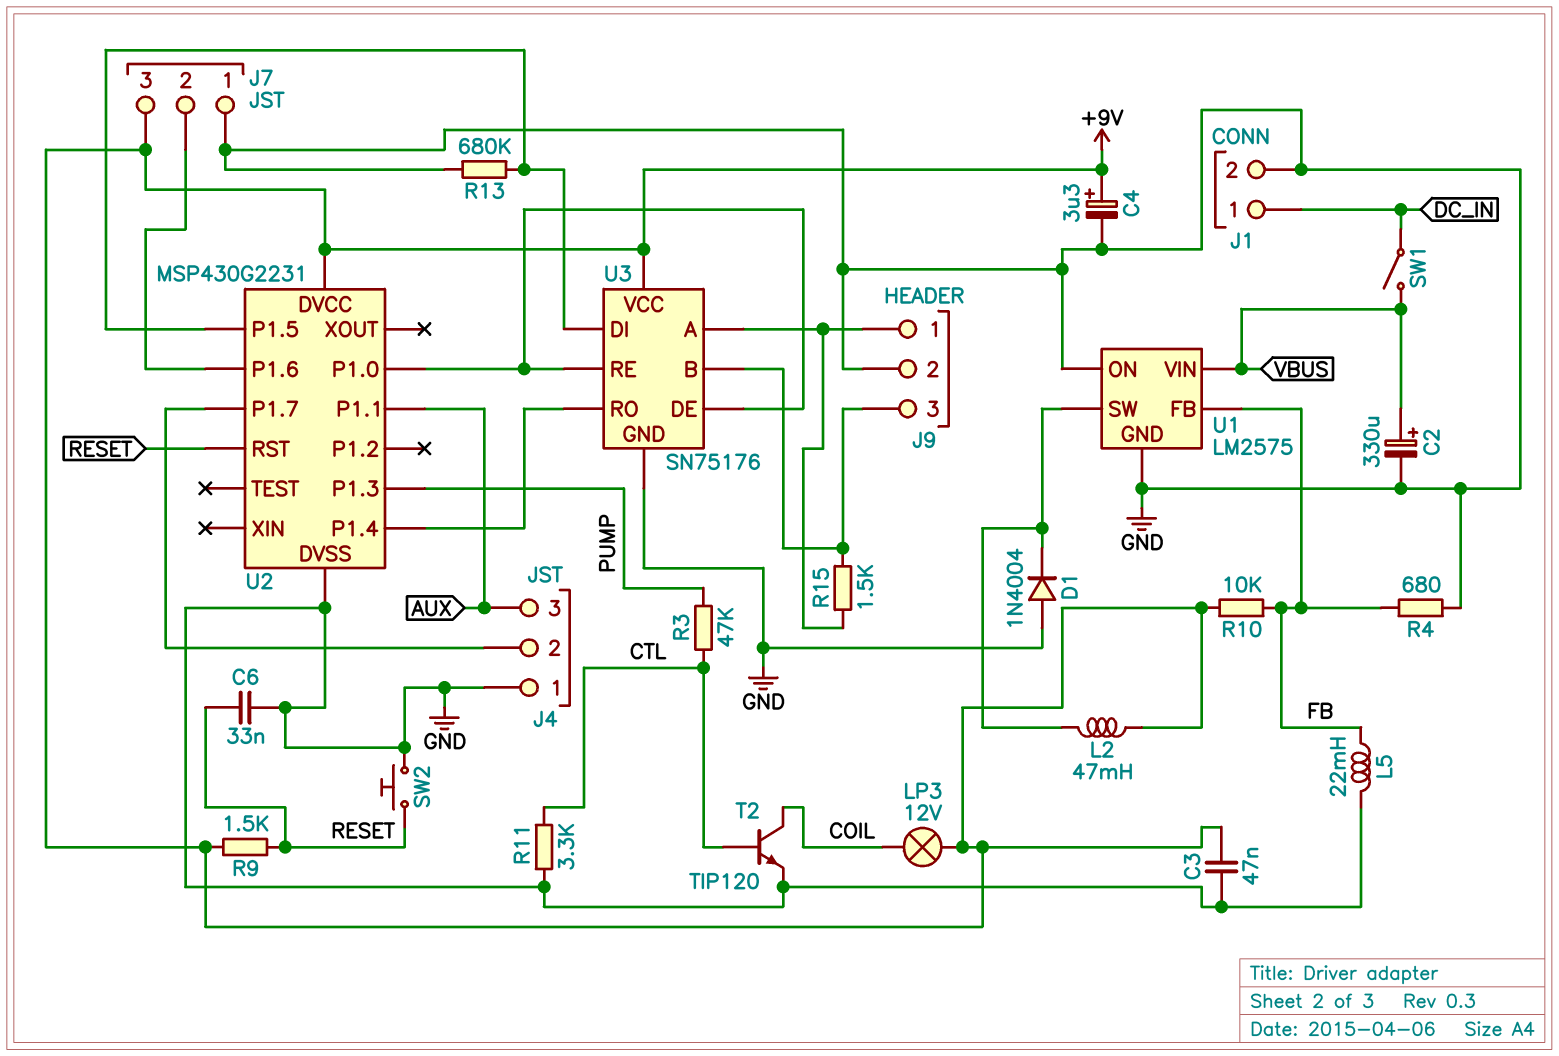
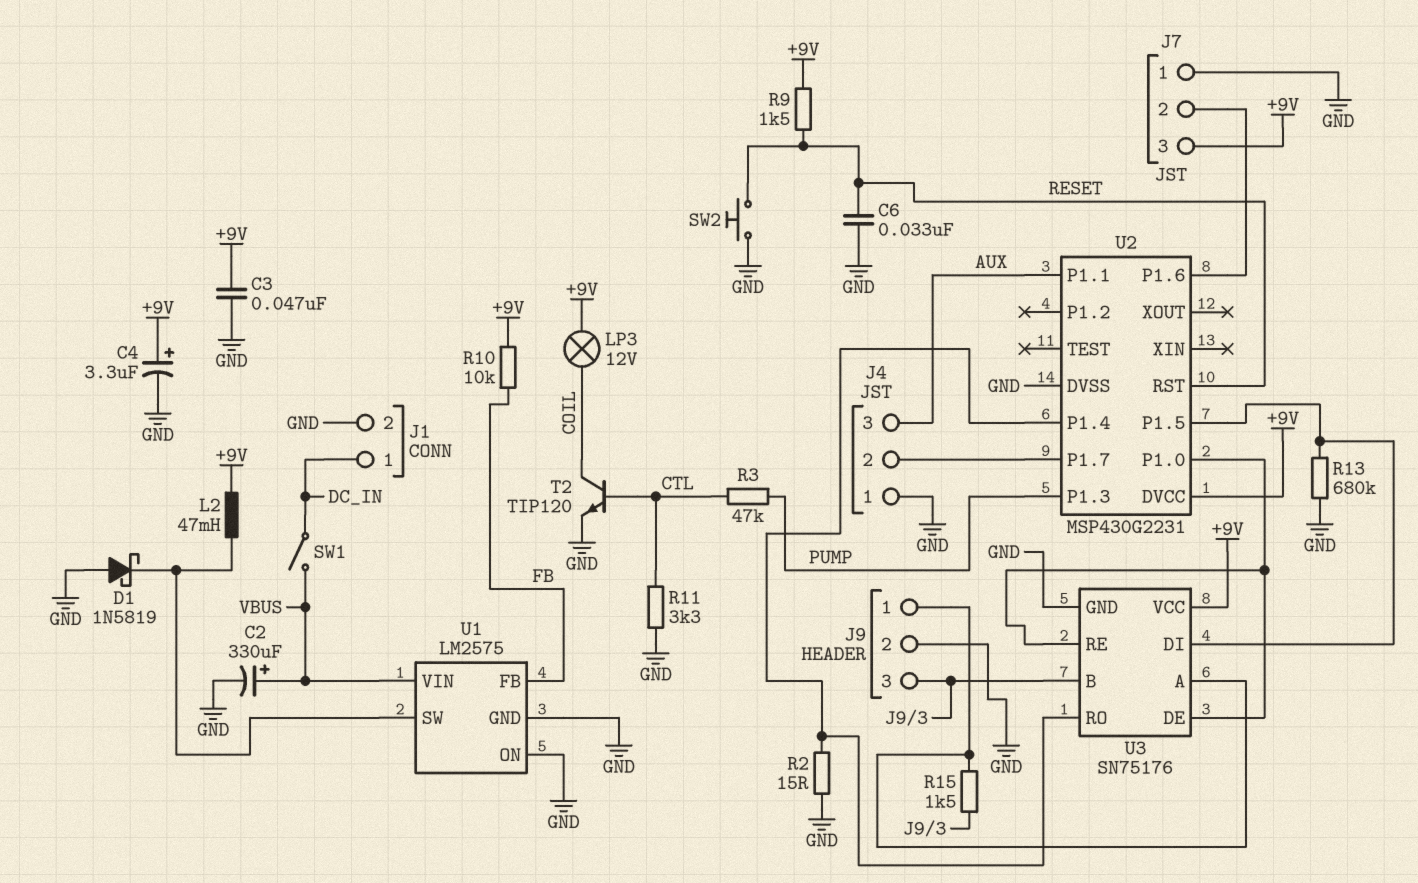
D1: diode 1N4004 (A GND, K U1/SW) -> schottky 1N5819 (A GND, K U1/SW)
L5: 22mH (FB, GND) -> none
R2: none -> 15 (GND, U2/P1.4)
R4: 680 (FB, GND) -> none

